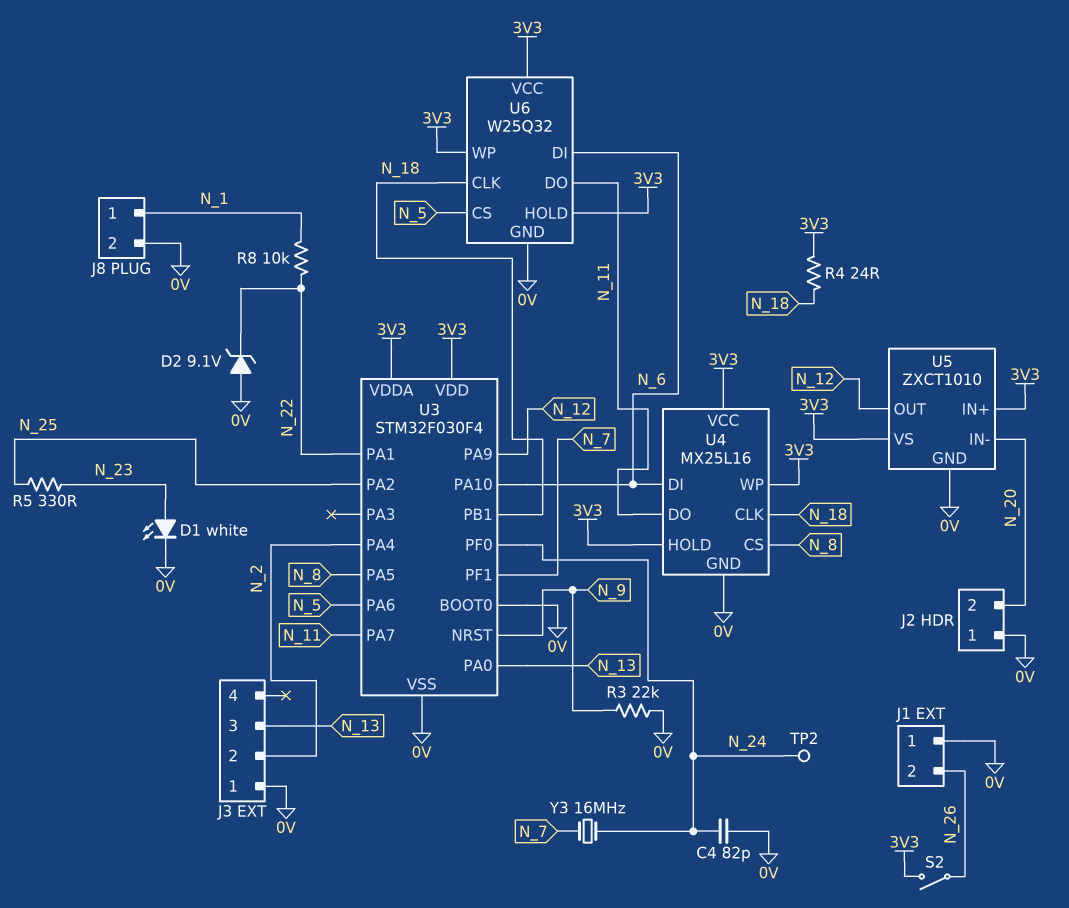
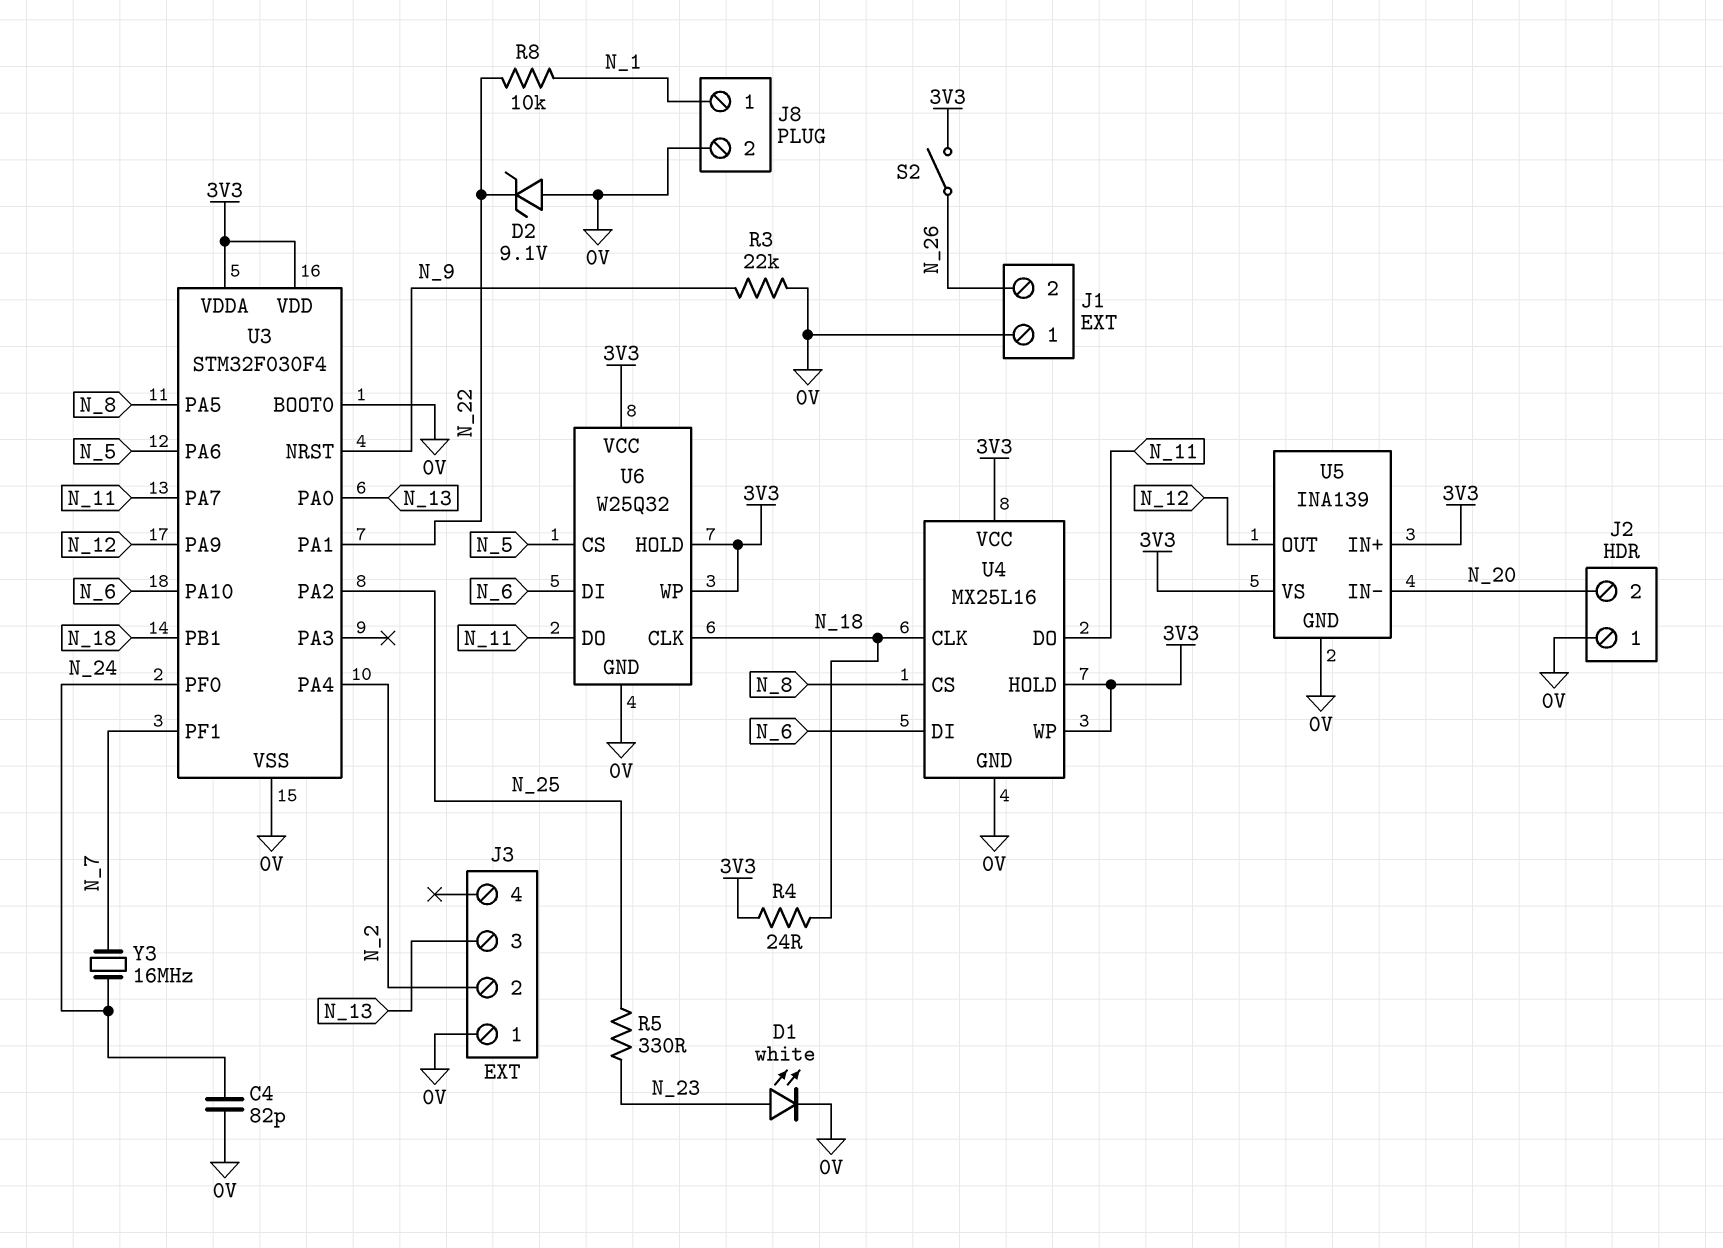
TP2: test point (N_24) -> none
U5: ZXCT1010 -> INA139

